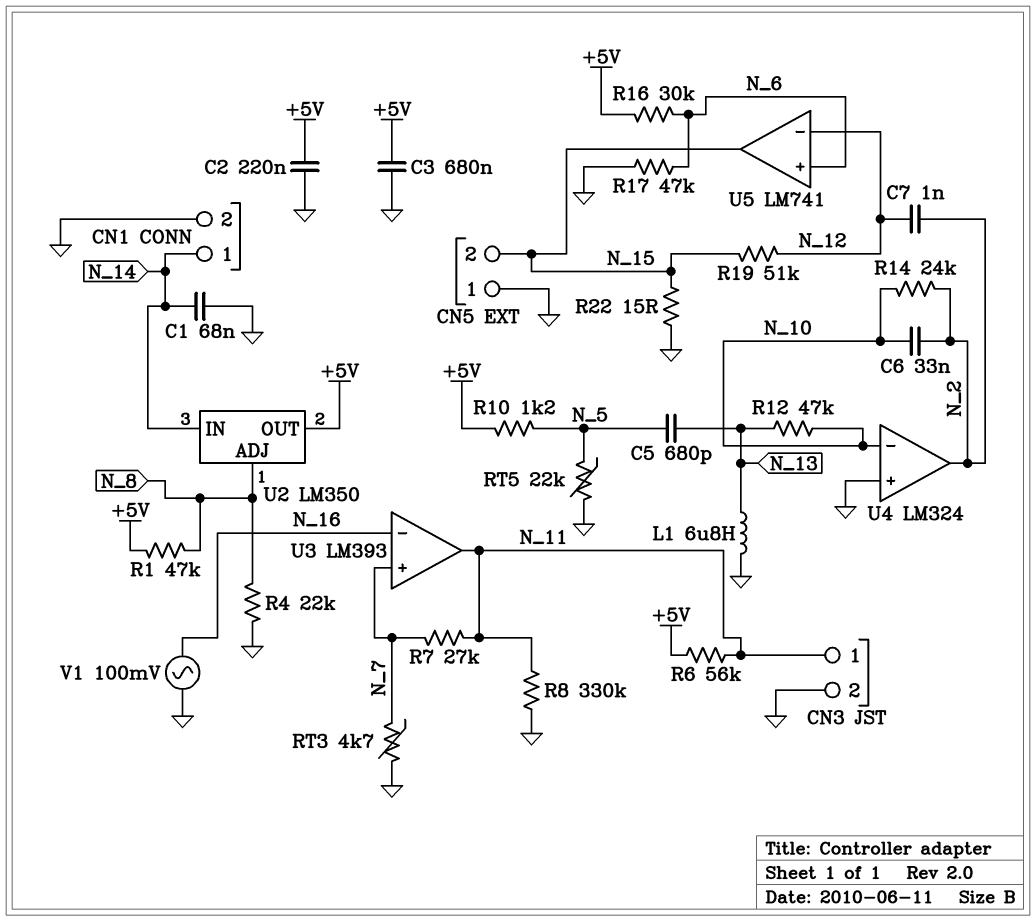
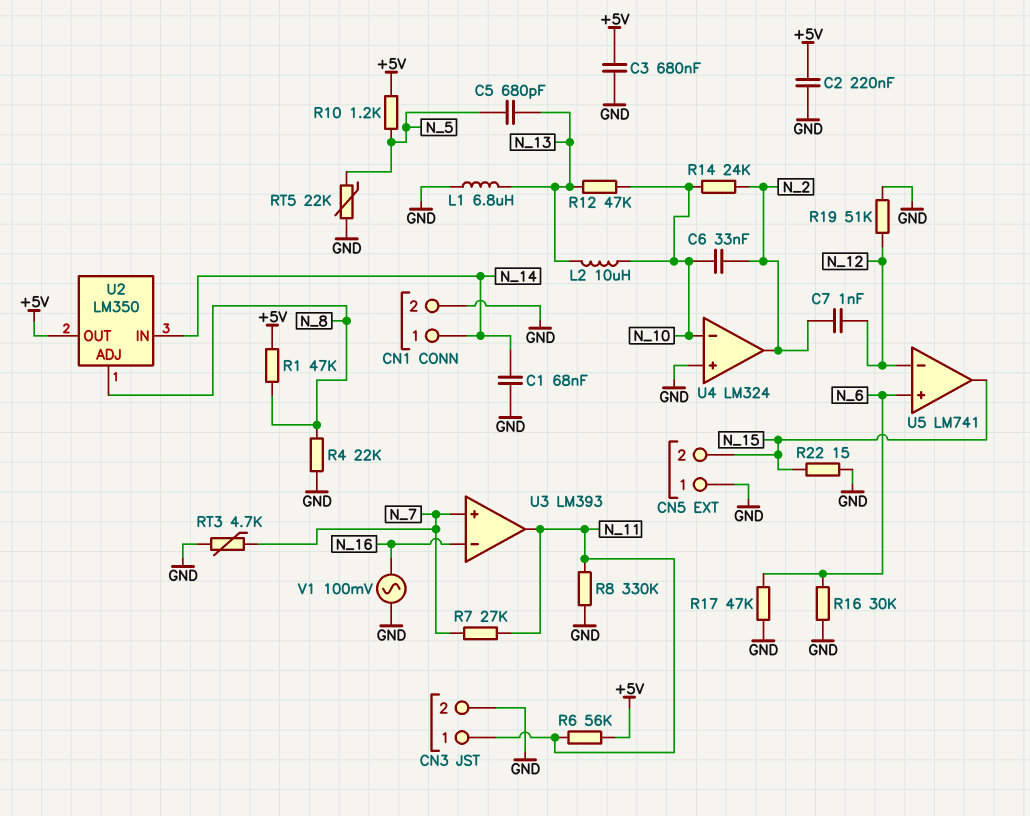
L2: none -> 10uH (N_10, N_13)
R16: 30k (+5V, N_6) -> 30k (GND, N_6)
R19: 51k (N_12, N_15) -> 51k (GND, N_12)

